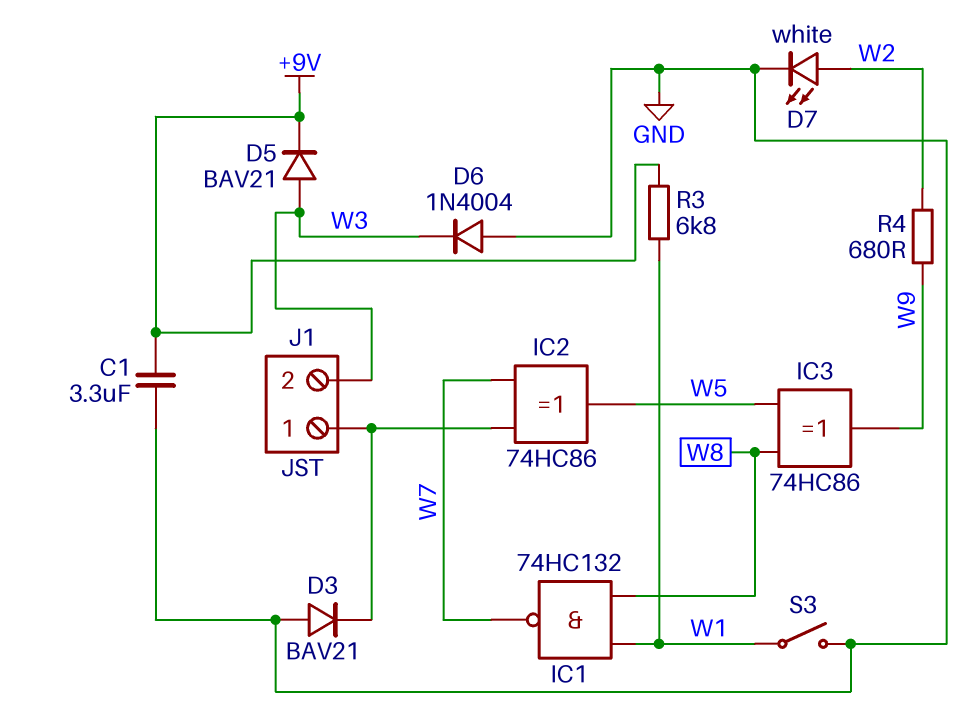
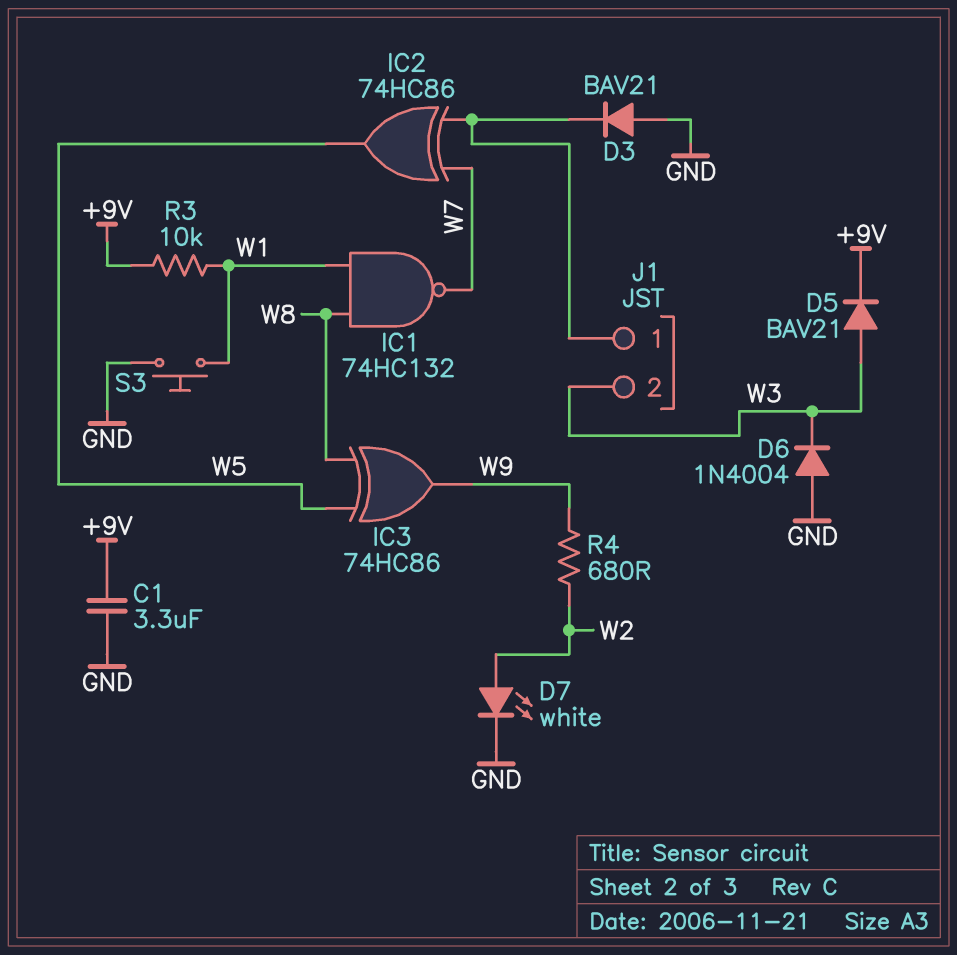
R3: 6.8k (+9V, W1) -> 10k (+9V, W1)
S3: switch (GND, W1) -> button (GND, W1)

